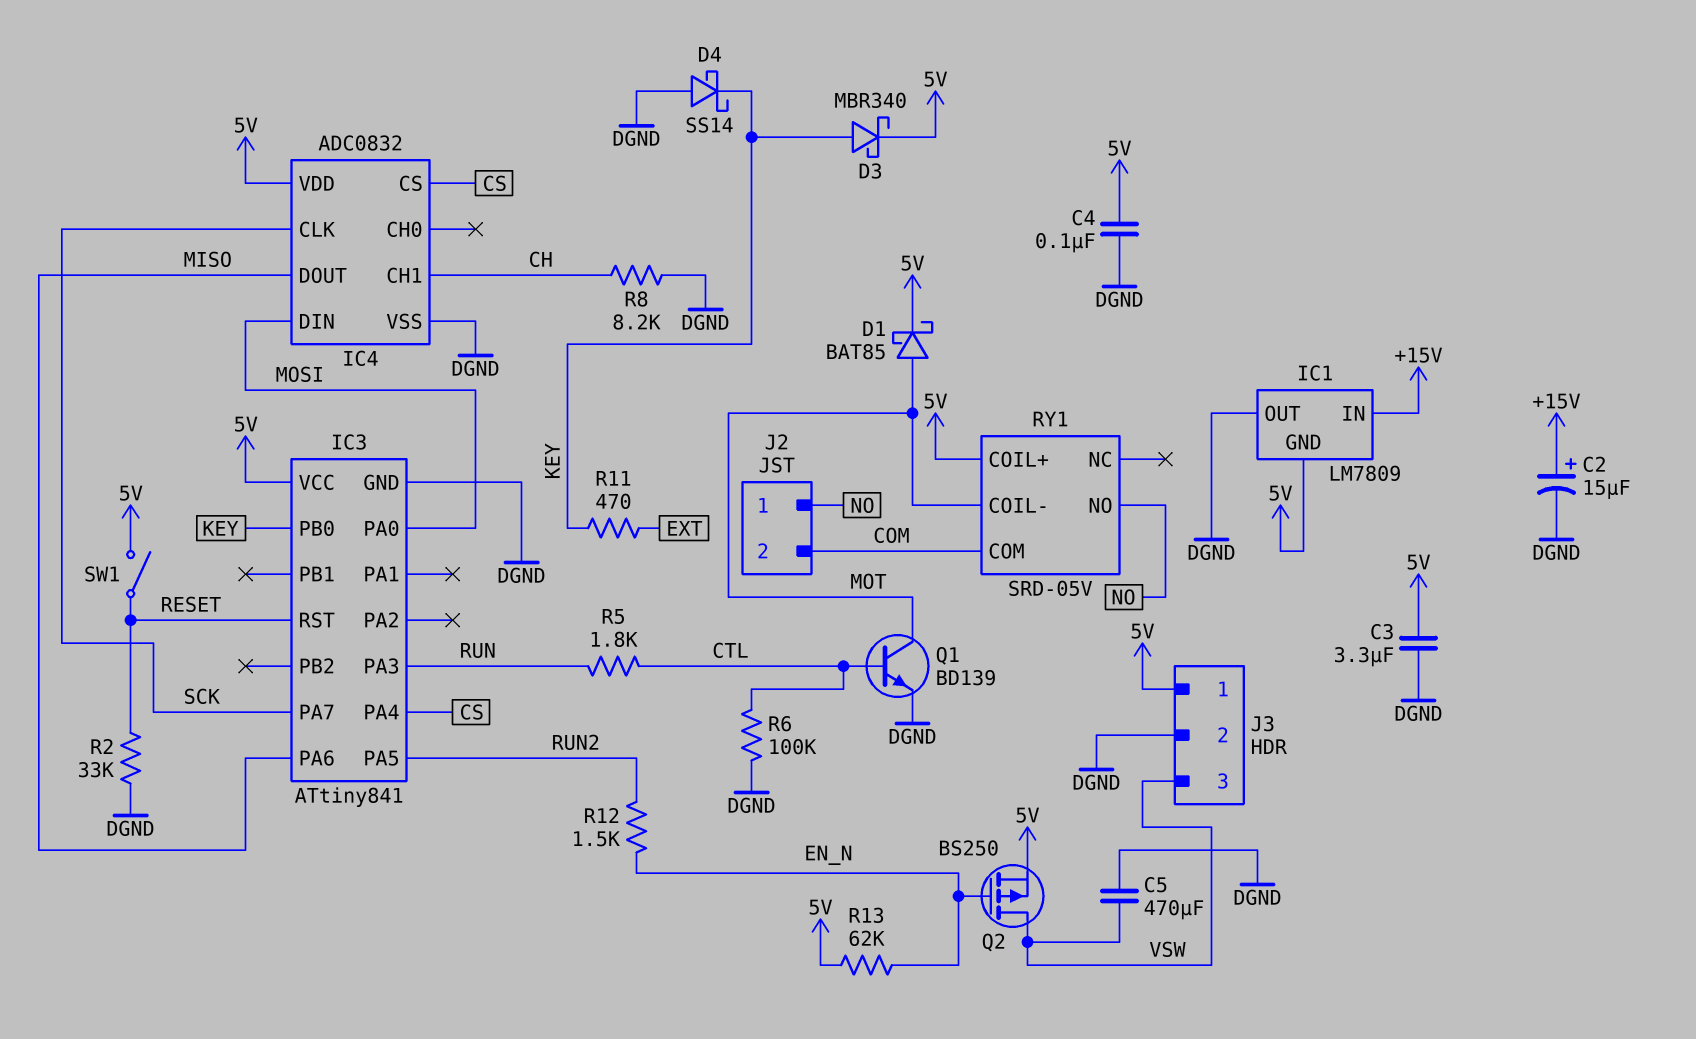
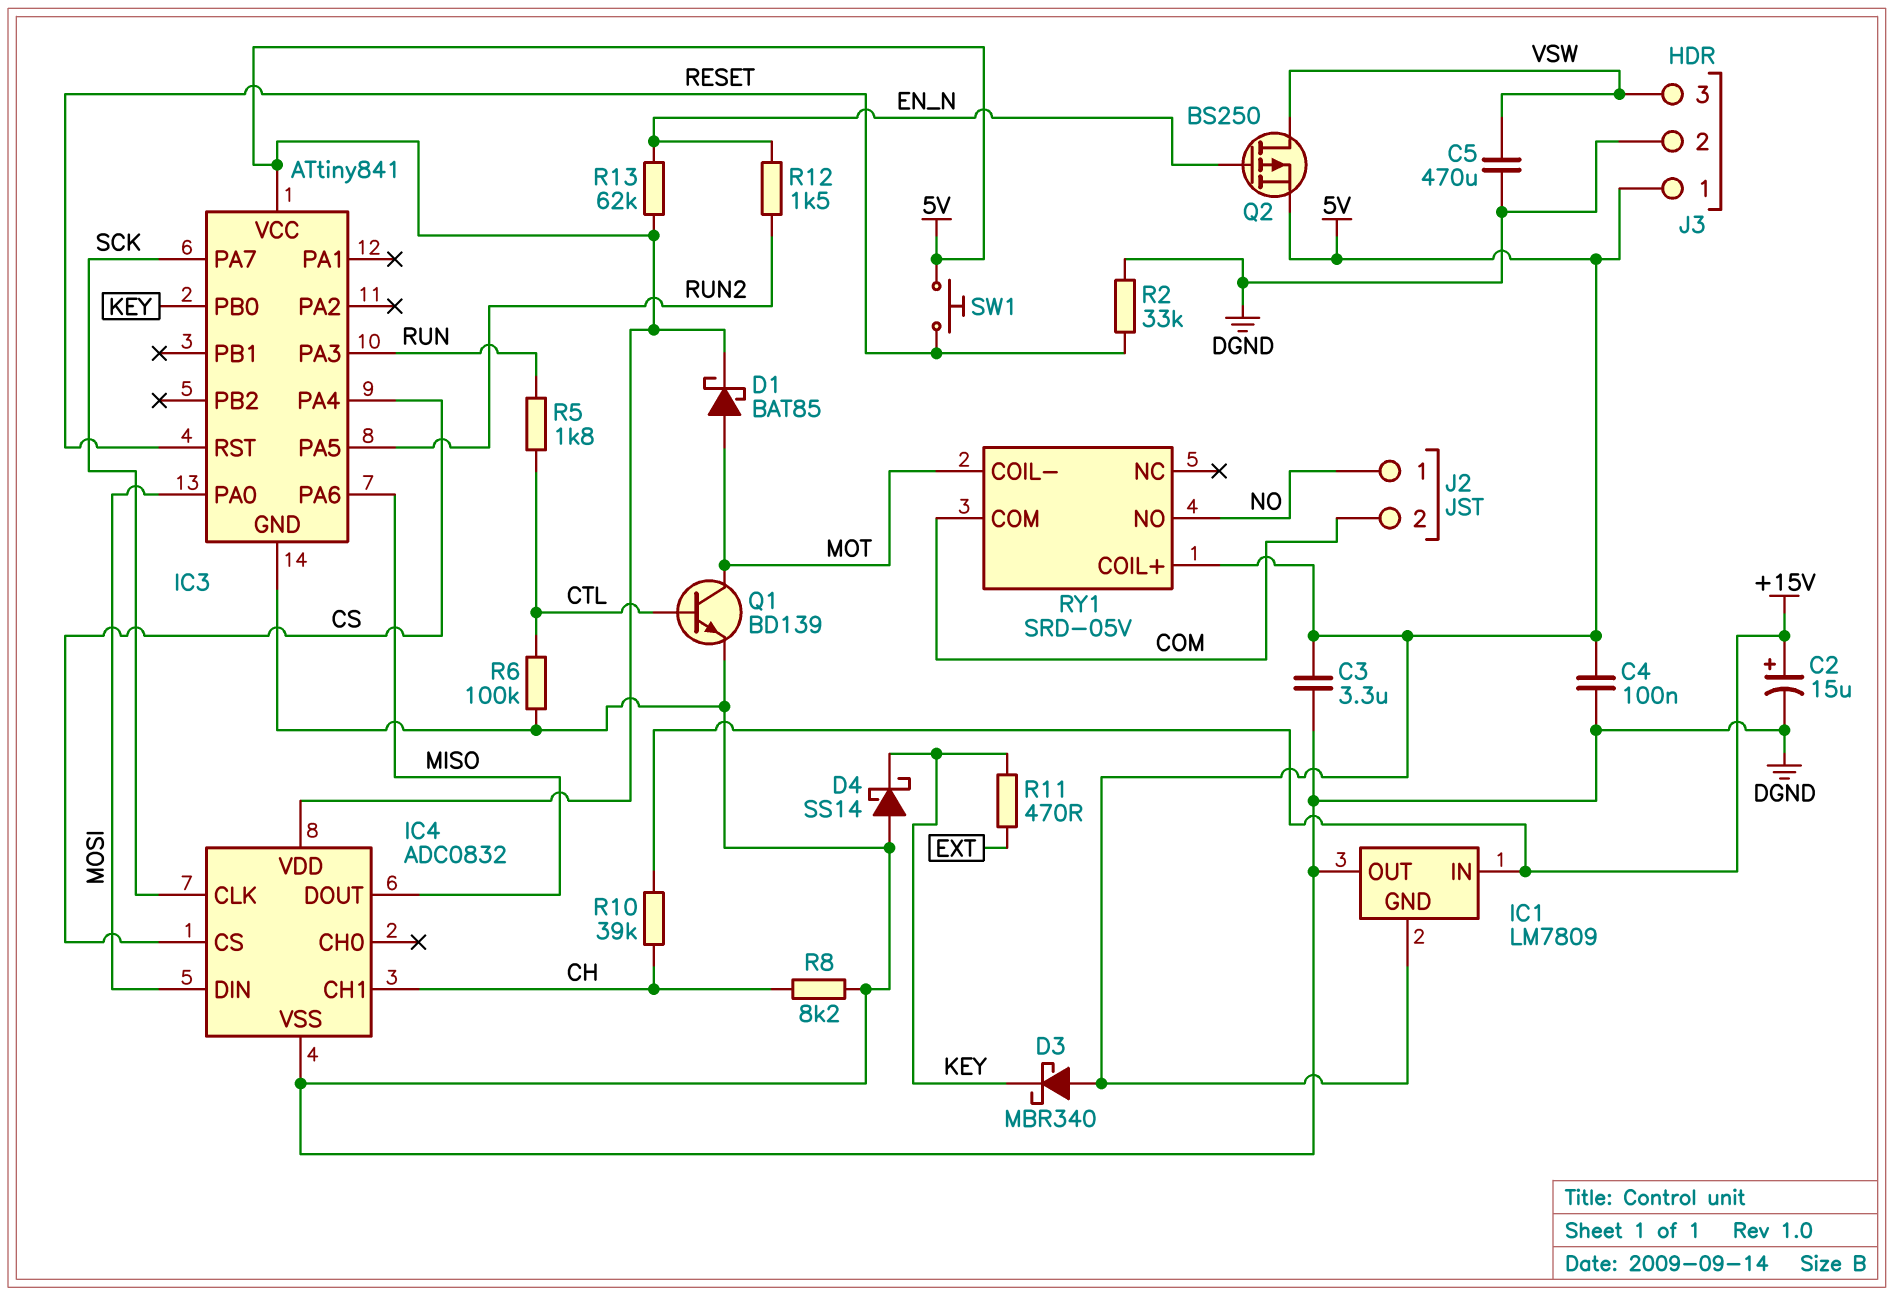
D3: schottky MBR340 (A KEY, K 5V) -> schottky MBR340 (A 5V, K KEY)
R10: none -> 39k (+15V, CH)
SW1: switch (5V, RESET) -> button (5V, RESET)

